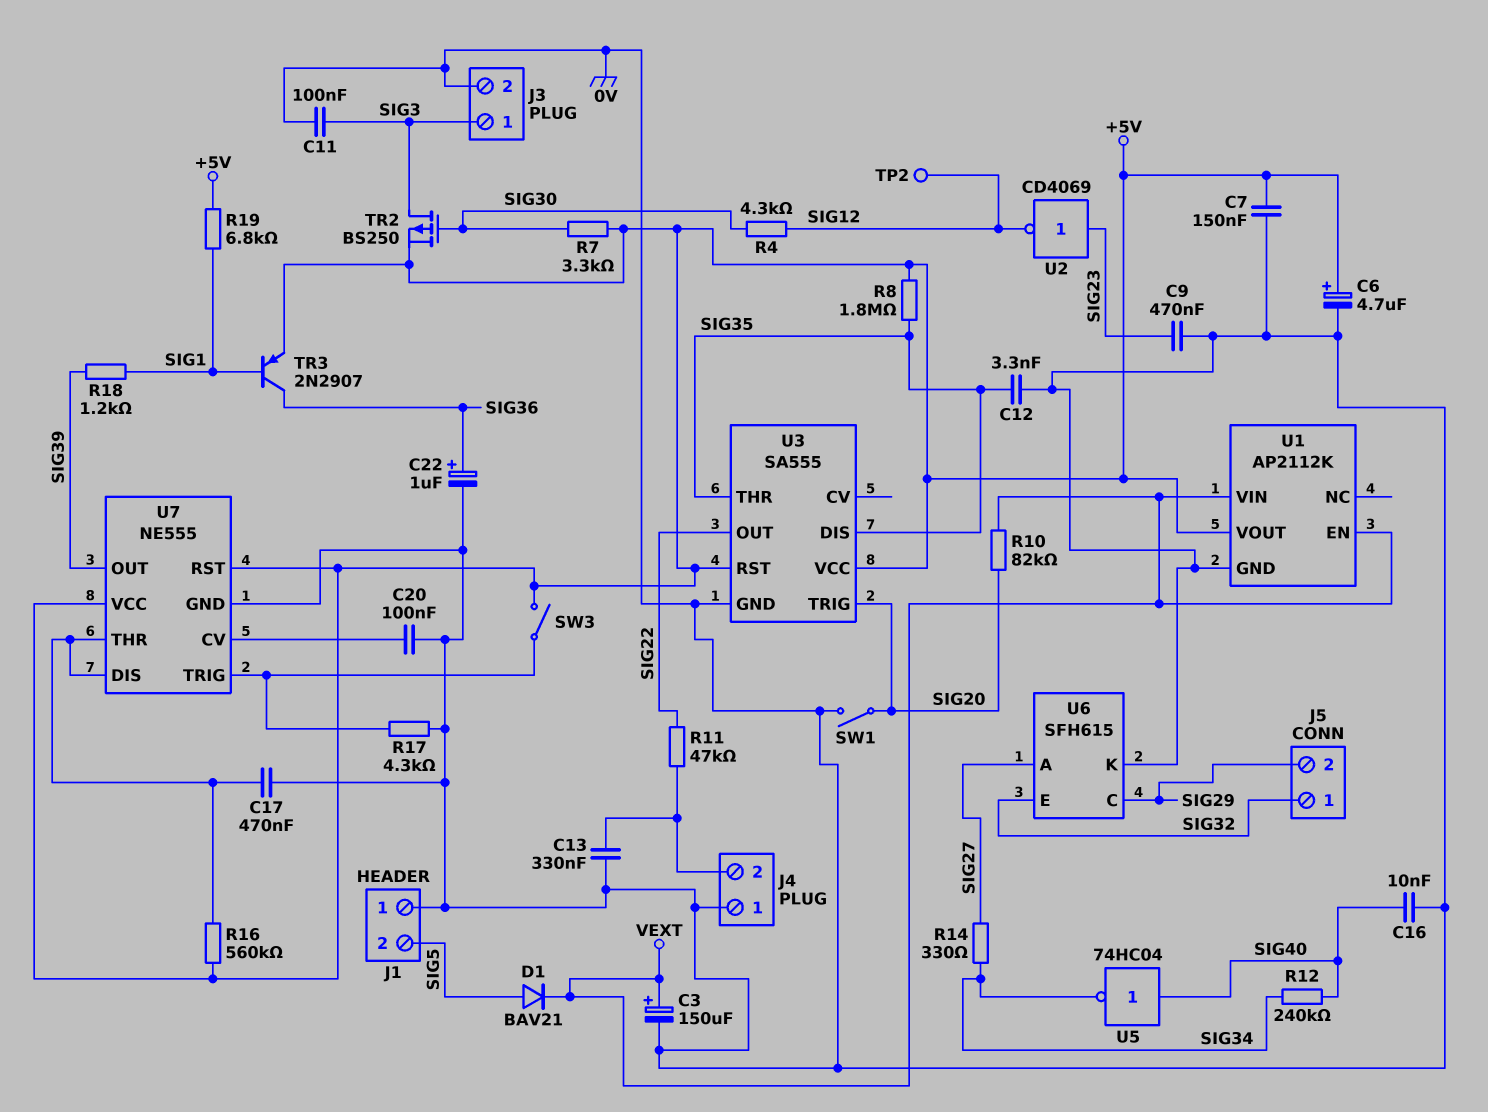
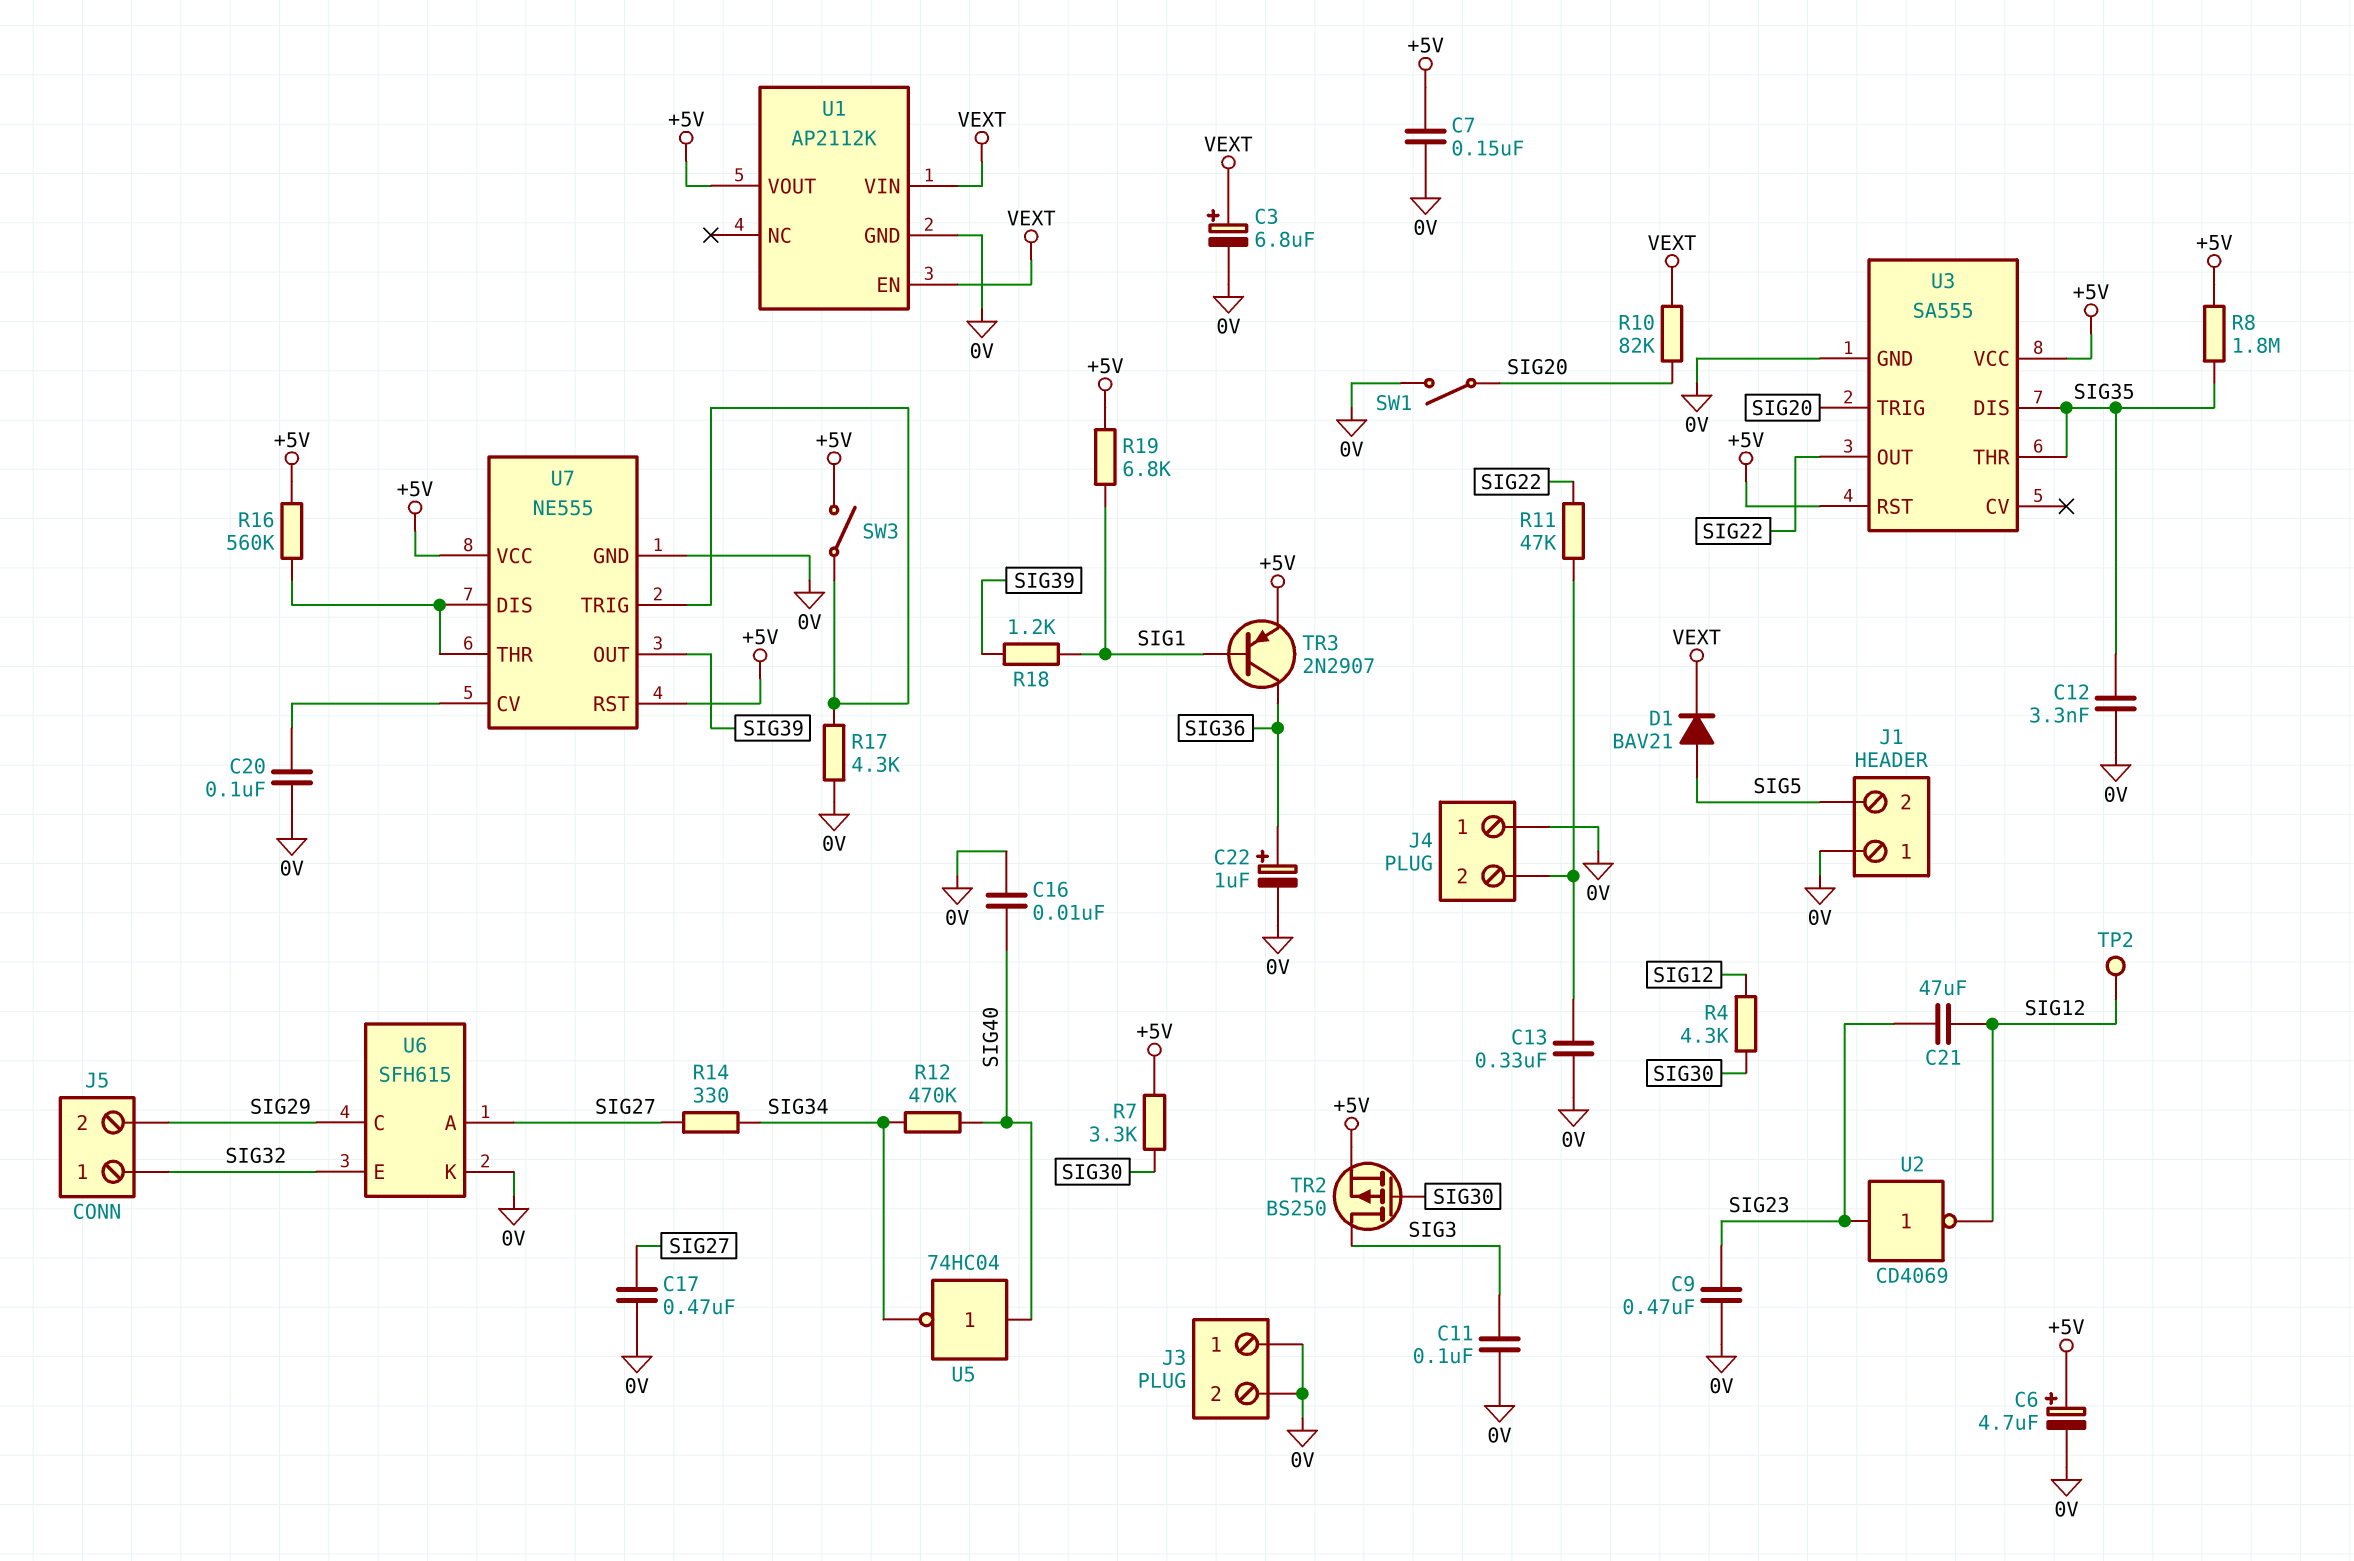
C3: 150uF (plus VEXT, minus 0V) -> 6.8uF (plus VEXT, minus 0V)
C17: 470nF (0V, U7/DIS) -> 470nF (0V, SIG27)
C21: none -> 47uF (SIG12, SIG23)
J3 pin 1: SIG3 -> 0V
R12: 240k (SIG34, SIG40) -> 470k (SIG34, SIG40)

